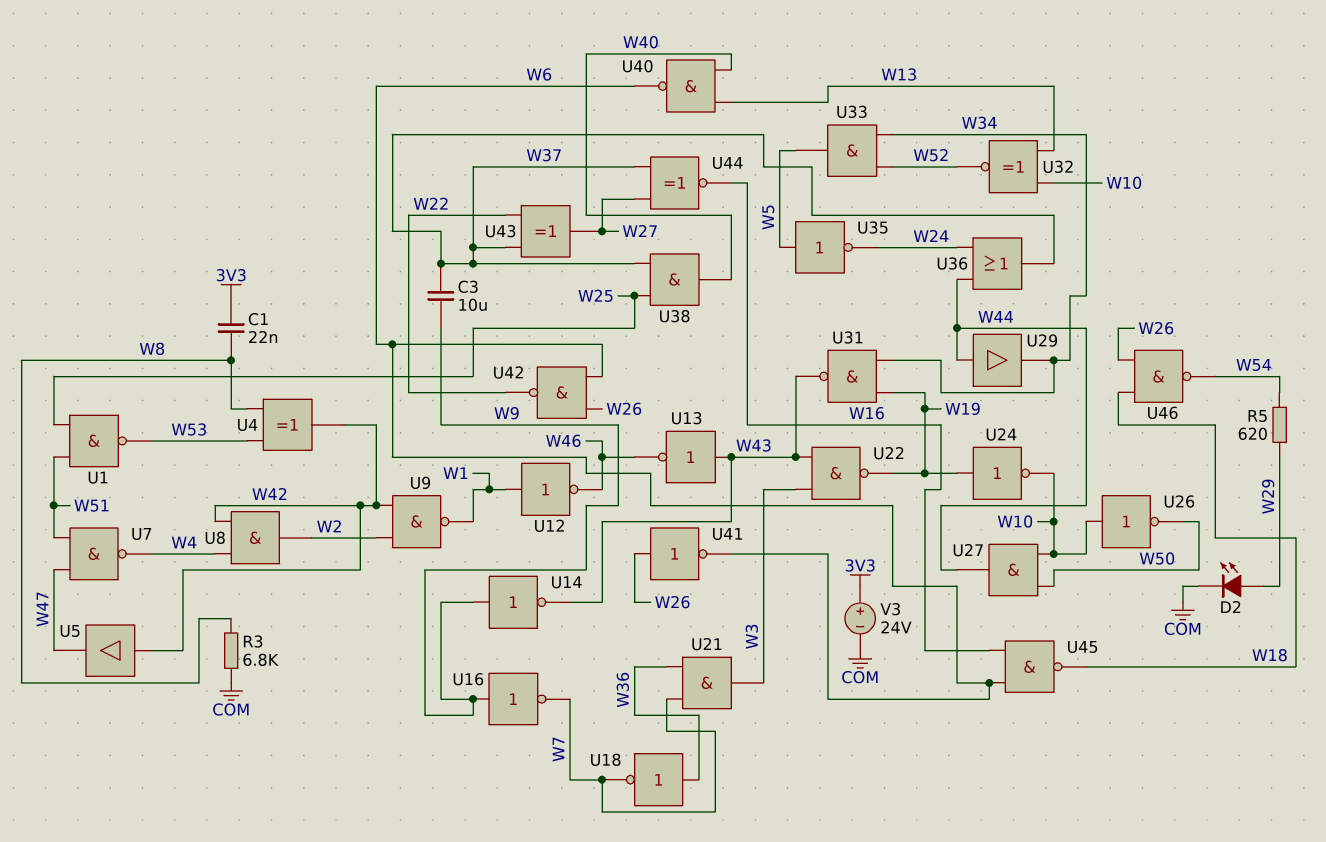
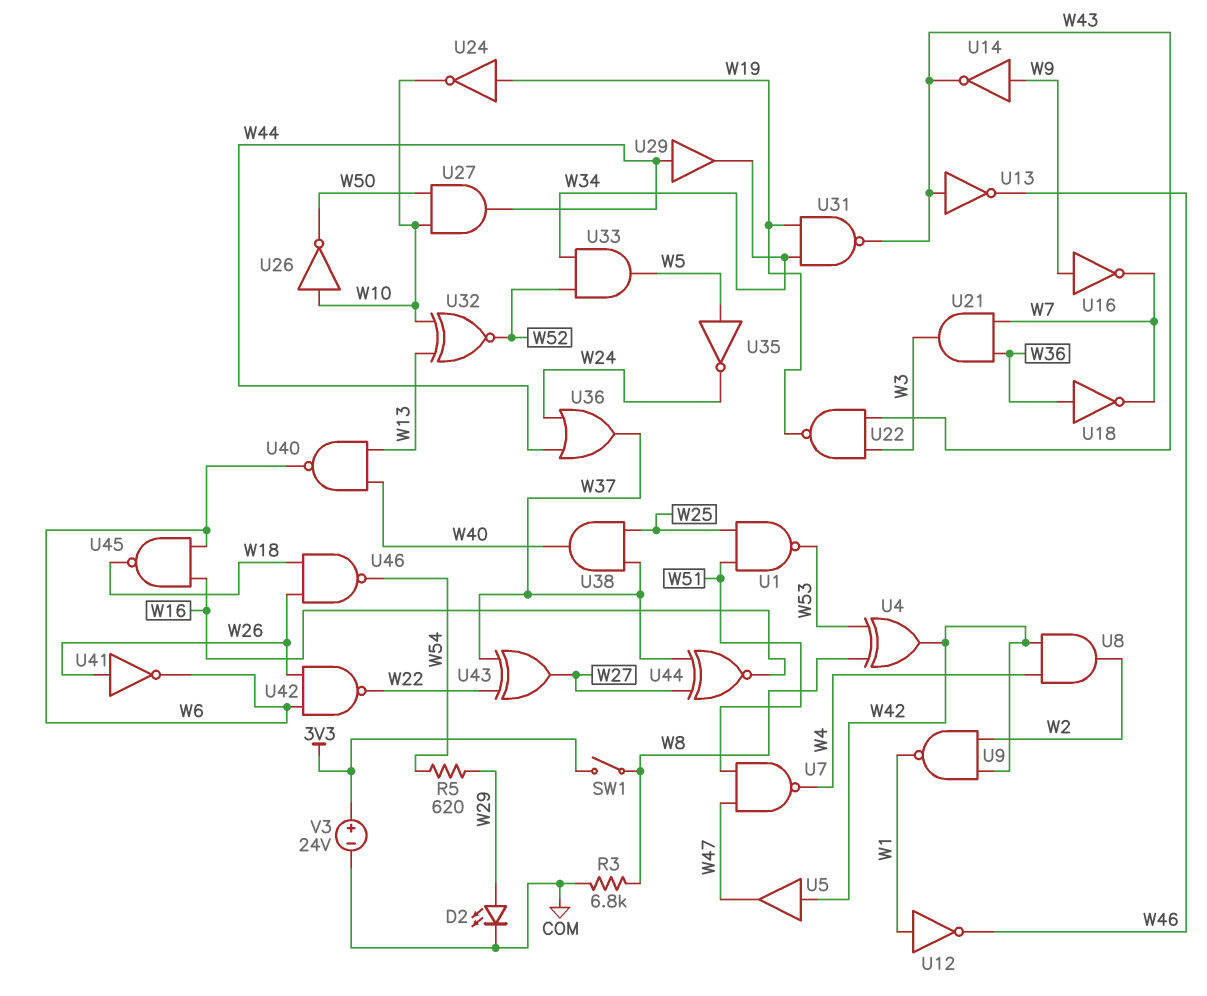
C1: 22nF (3V3, W8) -> none
C3: 10uF (W9, W37) -> none
SW1: none -> switch (3V3, W8)

